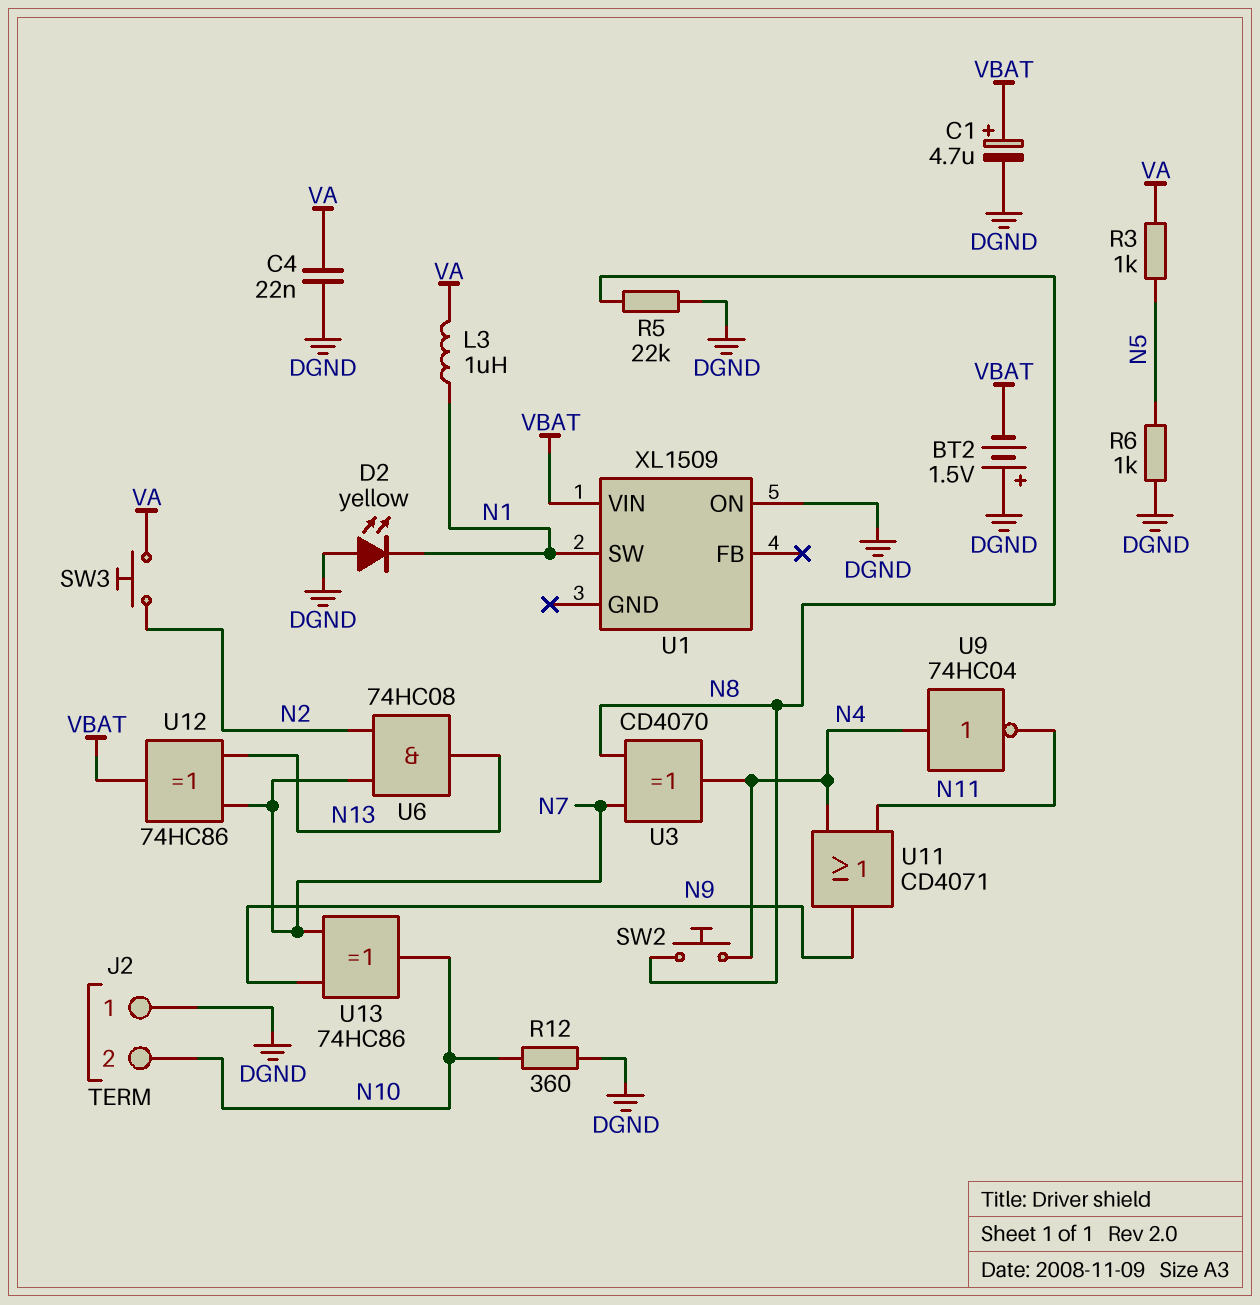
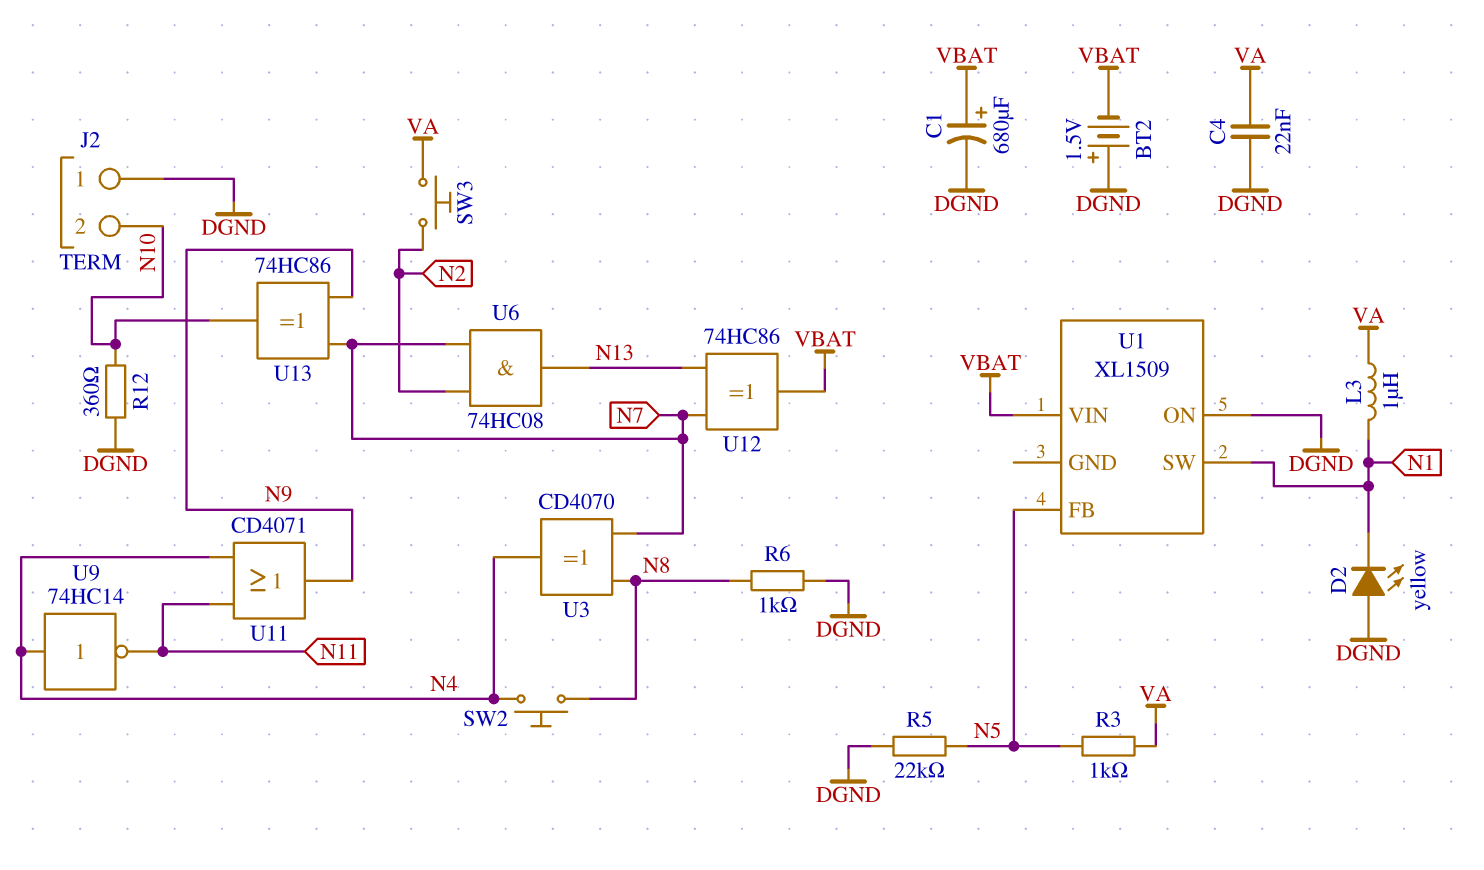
C1: 4.7uF (plus VBAT, minus DGND) -> 680uF (plus VBAT, minus DGND)
R5: 22k (DGND, N8) -> 22k (DGND, N5)
R6: 1k (DGND, N5) -> 1k (DGND, N8)
U1 pin FB: none -> N5
U9: NOT 74HC04 (in N4, out N11) -> NOT 74HC14 (in N4, out N11)

